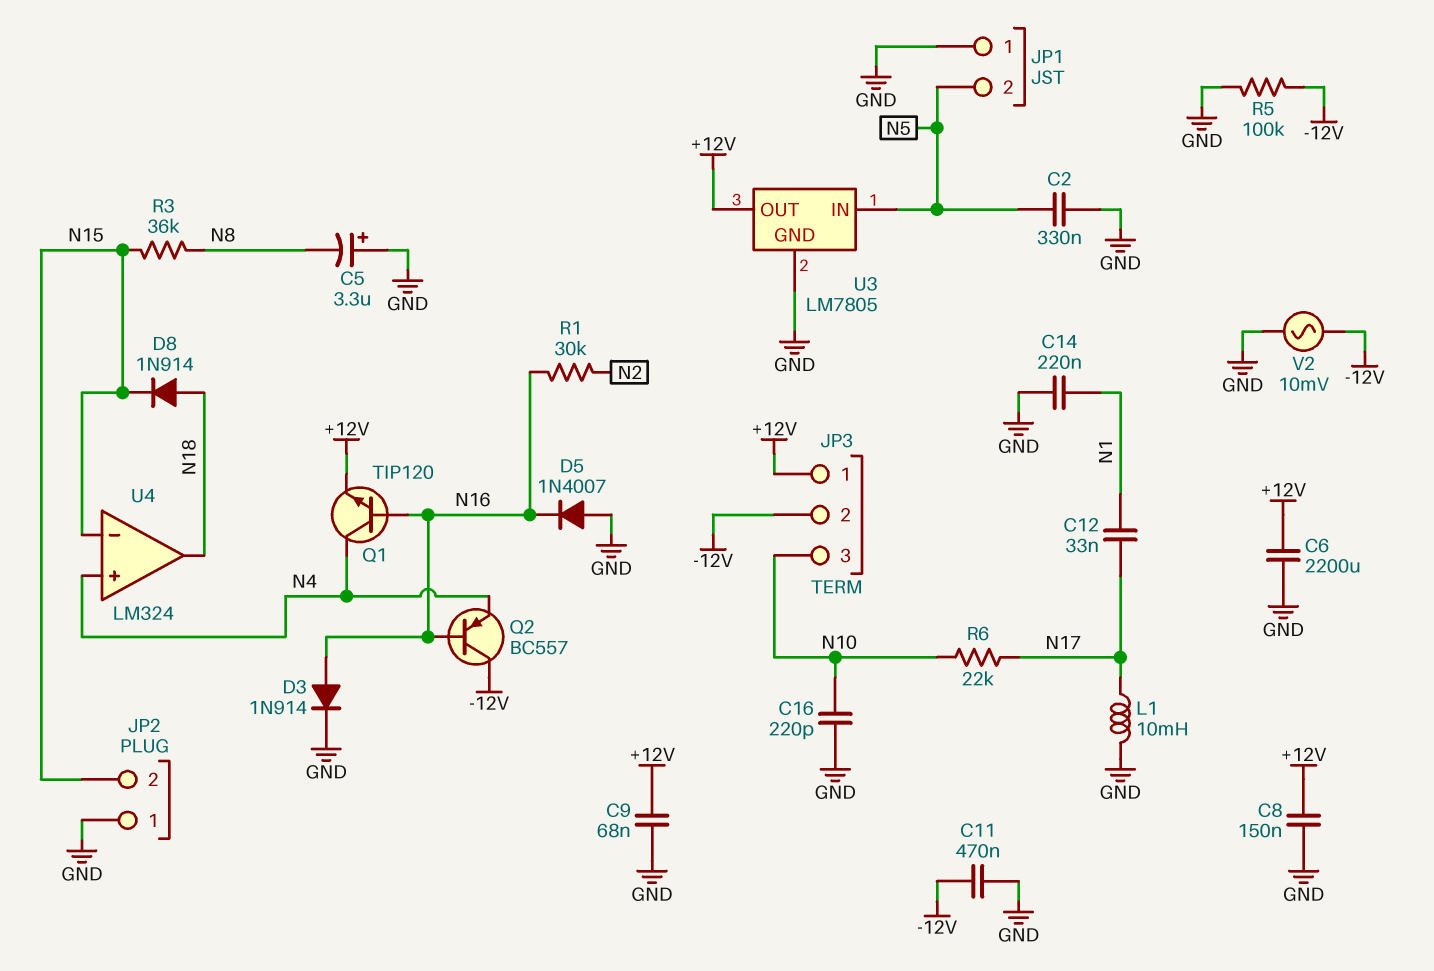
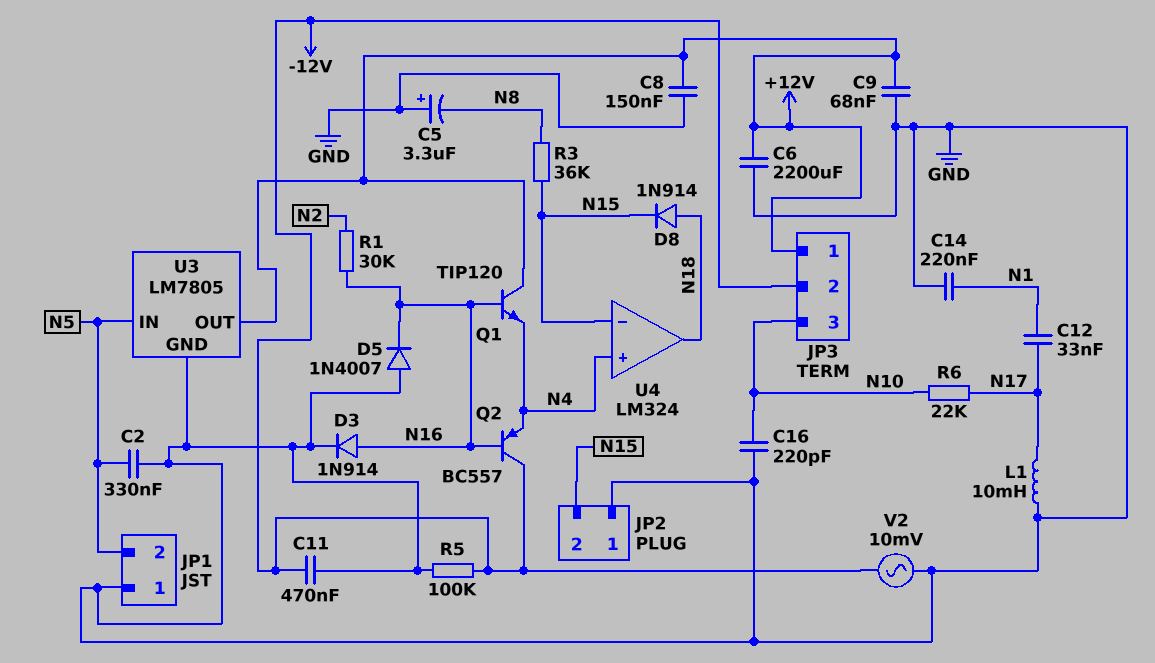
Q1: NPN TIP120 (B N16, C N4, E +12V) -> NPN TIP120 (B N16, C +12V, E N4)

